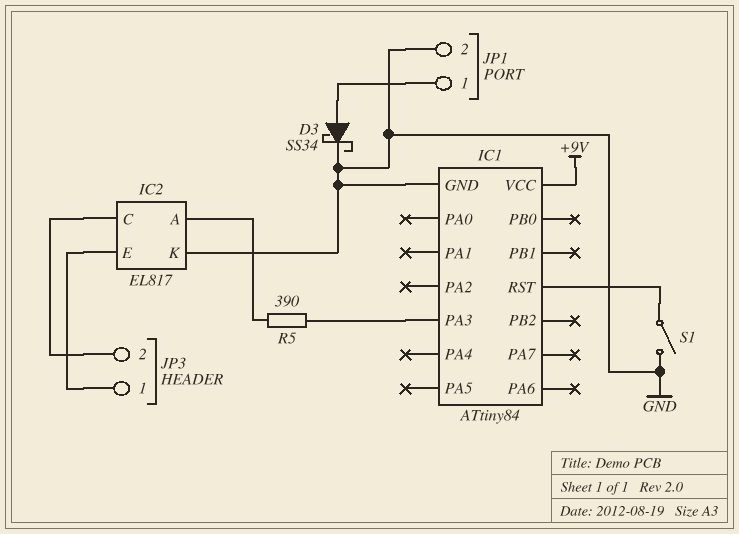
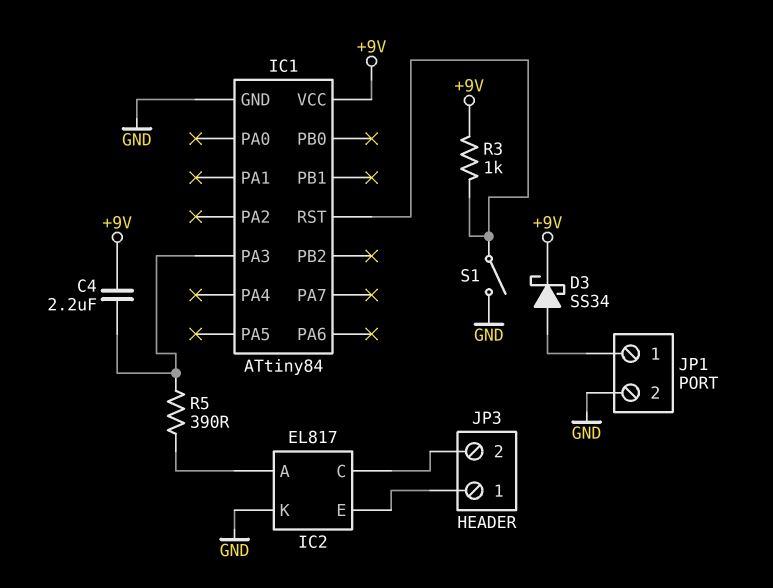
C4: none -> 2.2uF (+9V, IC1/PA3)
D3: schottky SS34 (A JP1/1, K GND) -> schottky SS34 (A JP1/1, K +9V)
R3: none -> 1k (+9V, IC1/RST)

